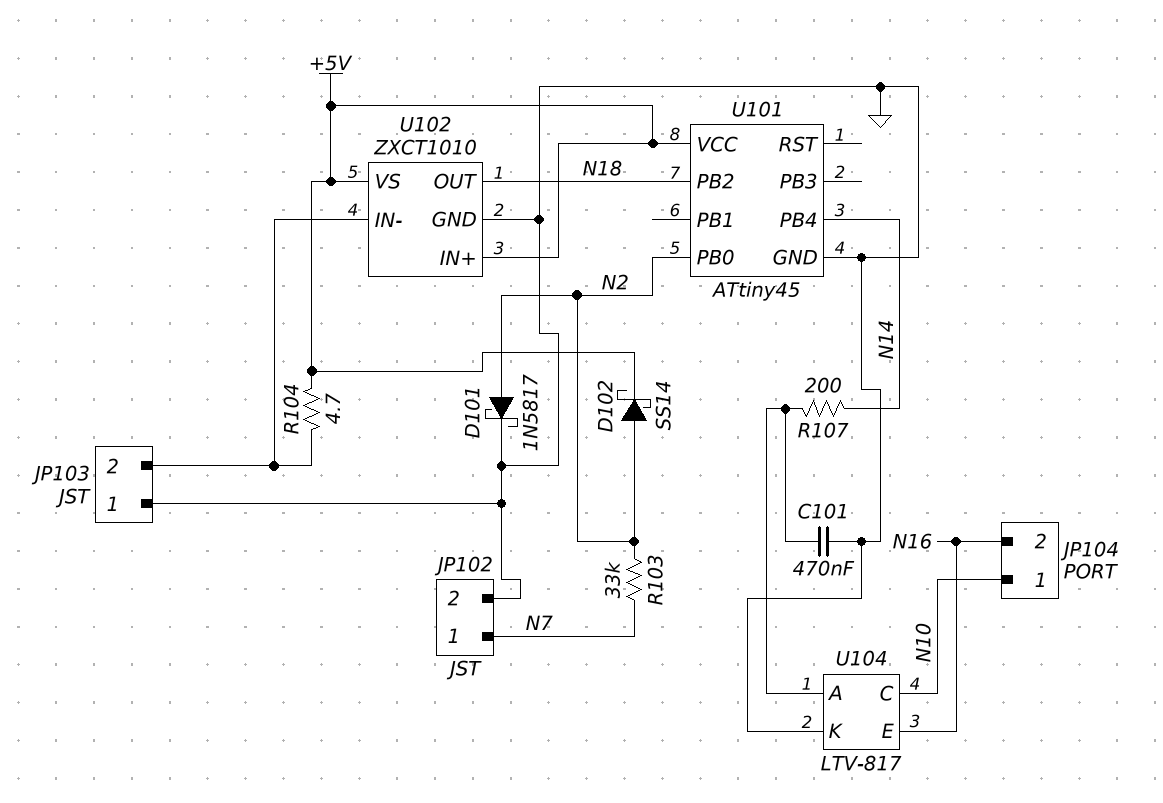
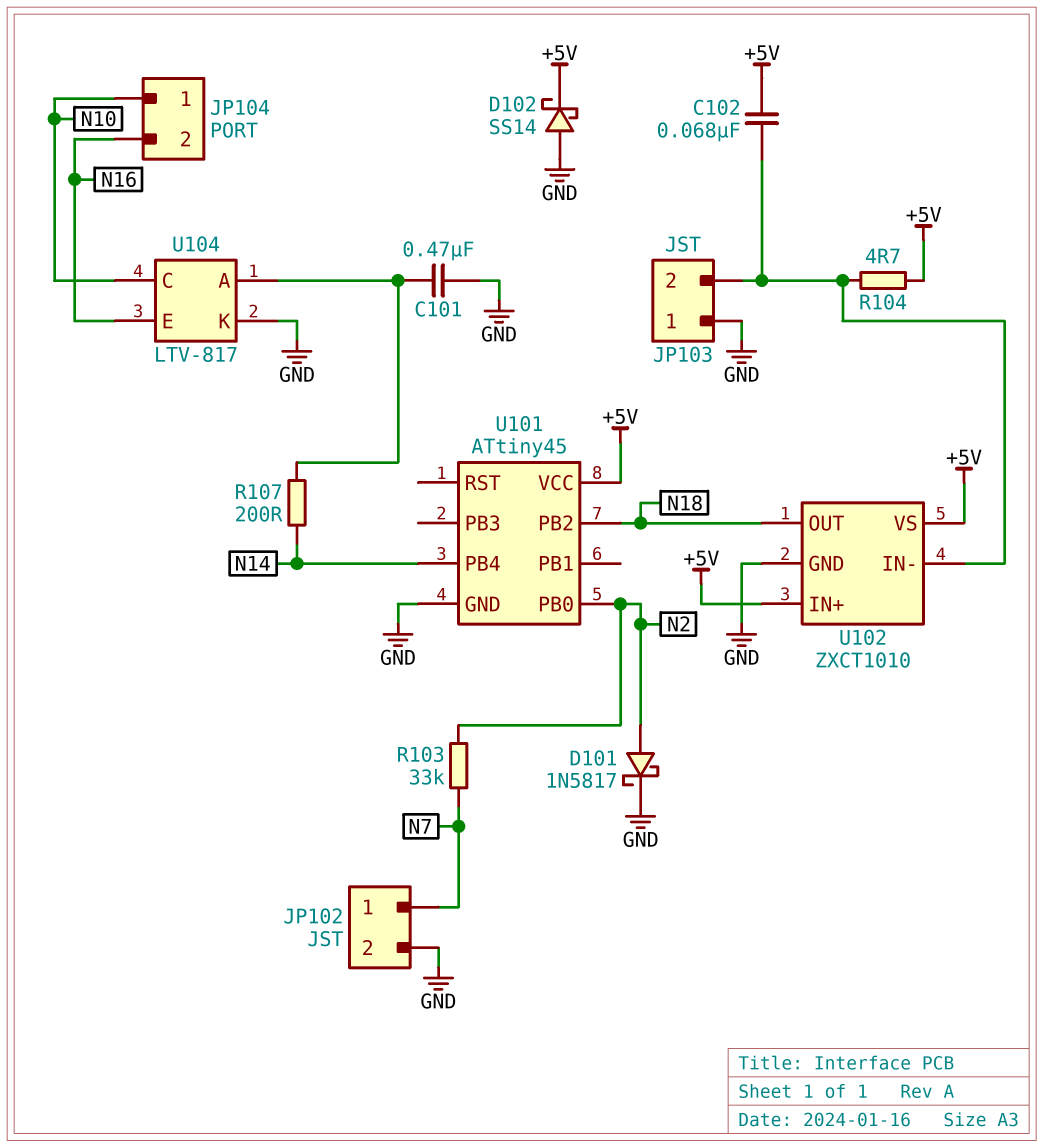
C102: none -> 68nF (+5V, JP103/2)
D102: schottky SS14 (A N2, K +5V) -> schottky SS14 (A GND, K +5V)

